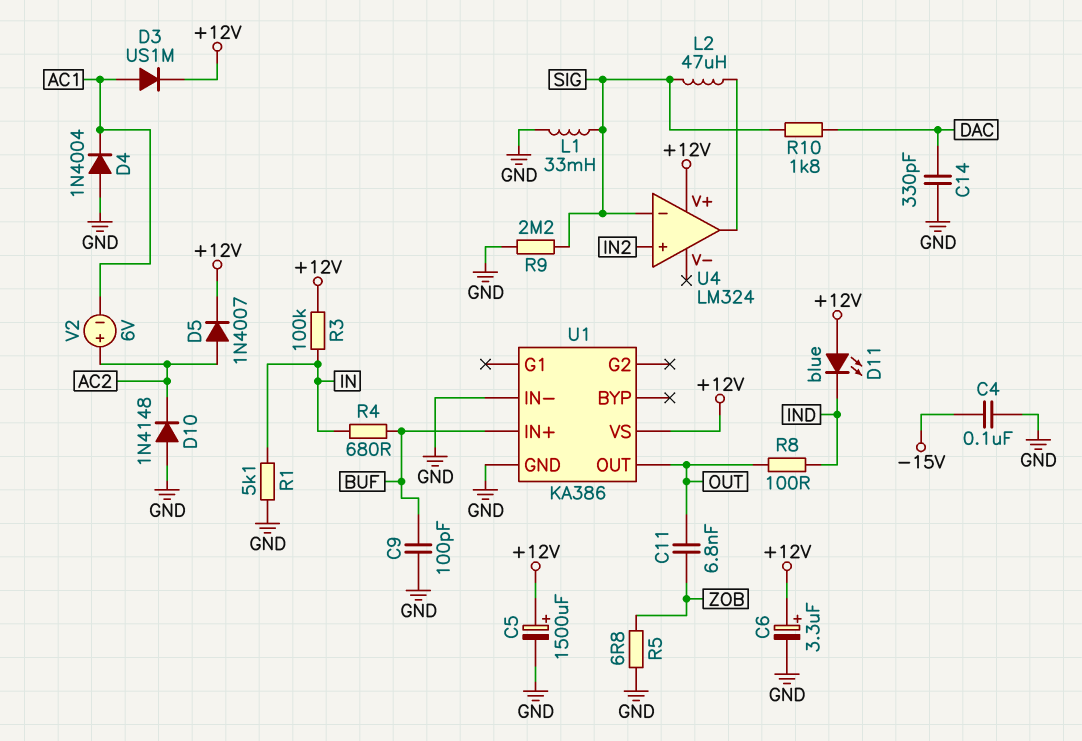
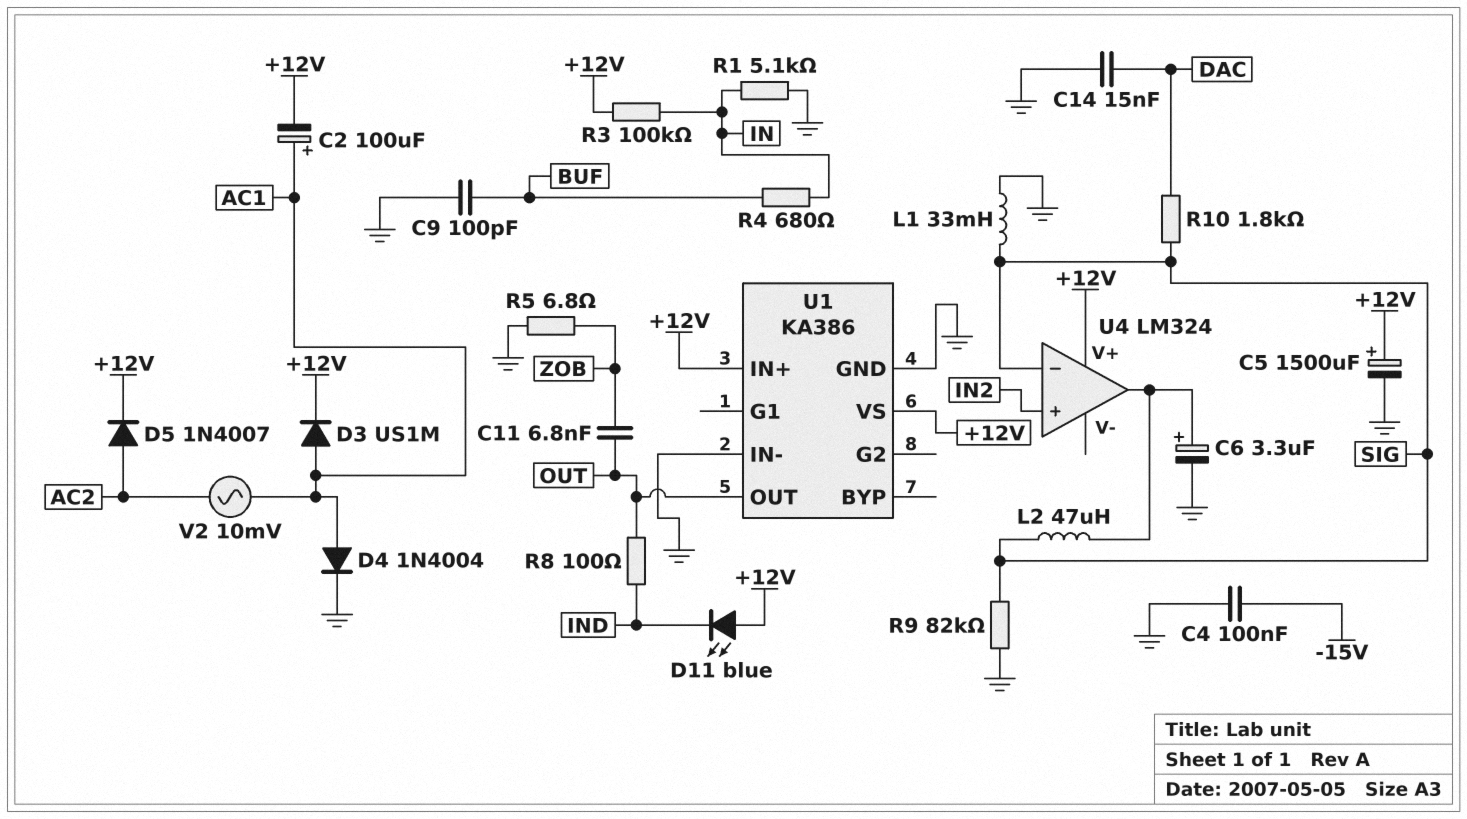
C2: none -> 100uF (plus AC1, minus +12V)
C6: 3.3uF (plus +12V, minus GND) -> 3.3uF (plus U4/out, minus GND)
C14: 330pF (DAC, GND) -> 15nF (DAC, GND)
D4: diode 1N4004 (A GND, K AC1) -> diode 1N4004 (A AC1, K GND)
D10: diode 1N4148 (A GND, K AC2) -> none
R9: 2.2M (GND, SIG) -> 82k (GND, SIG)
U1 pin IN+: BUF -> +12V
V2: 6V (plus AC2, minus AC1) -> AC 10mV (AC1, AC2)

